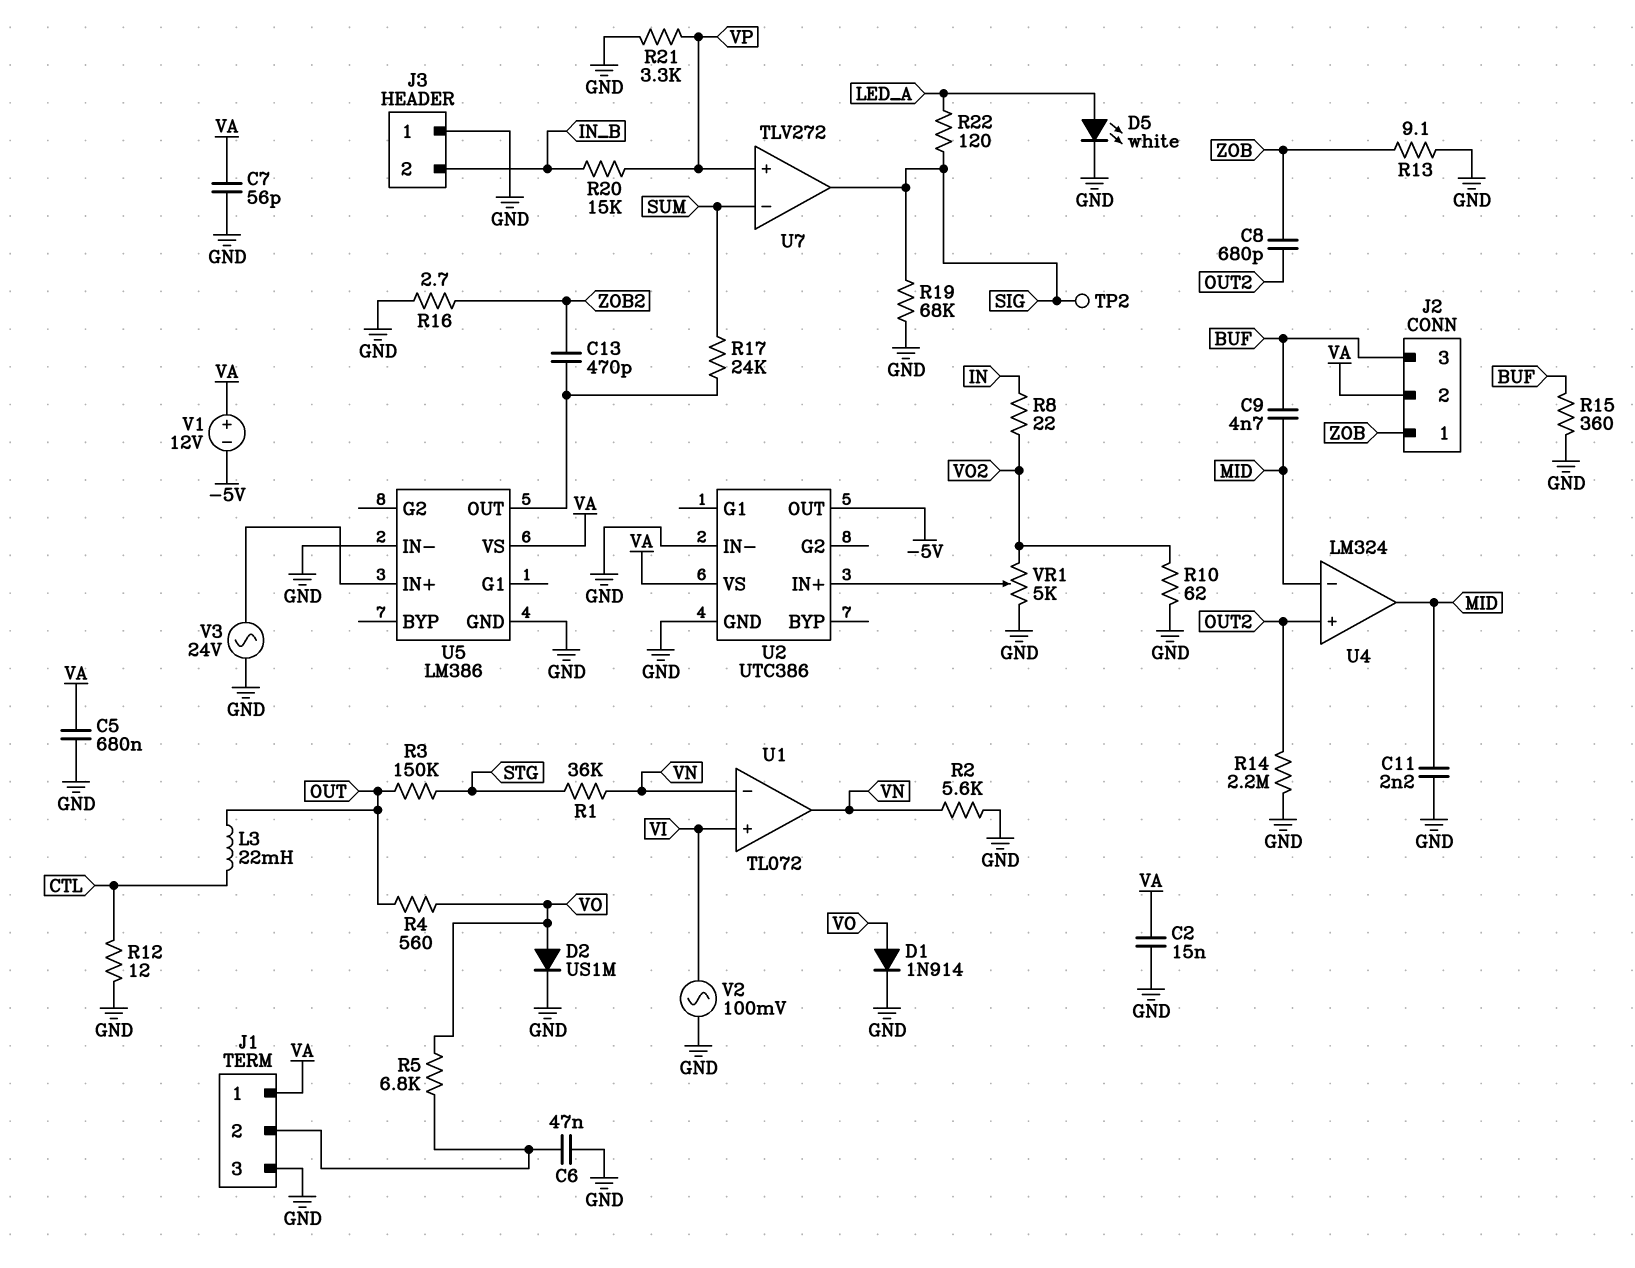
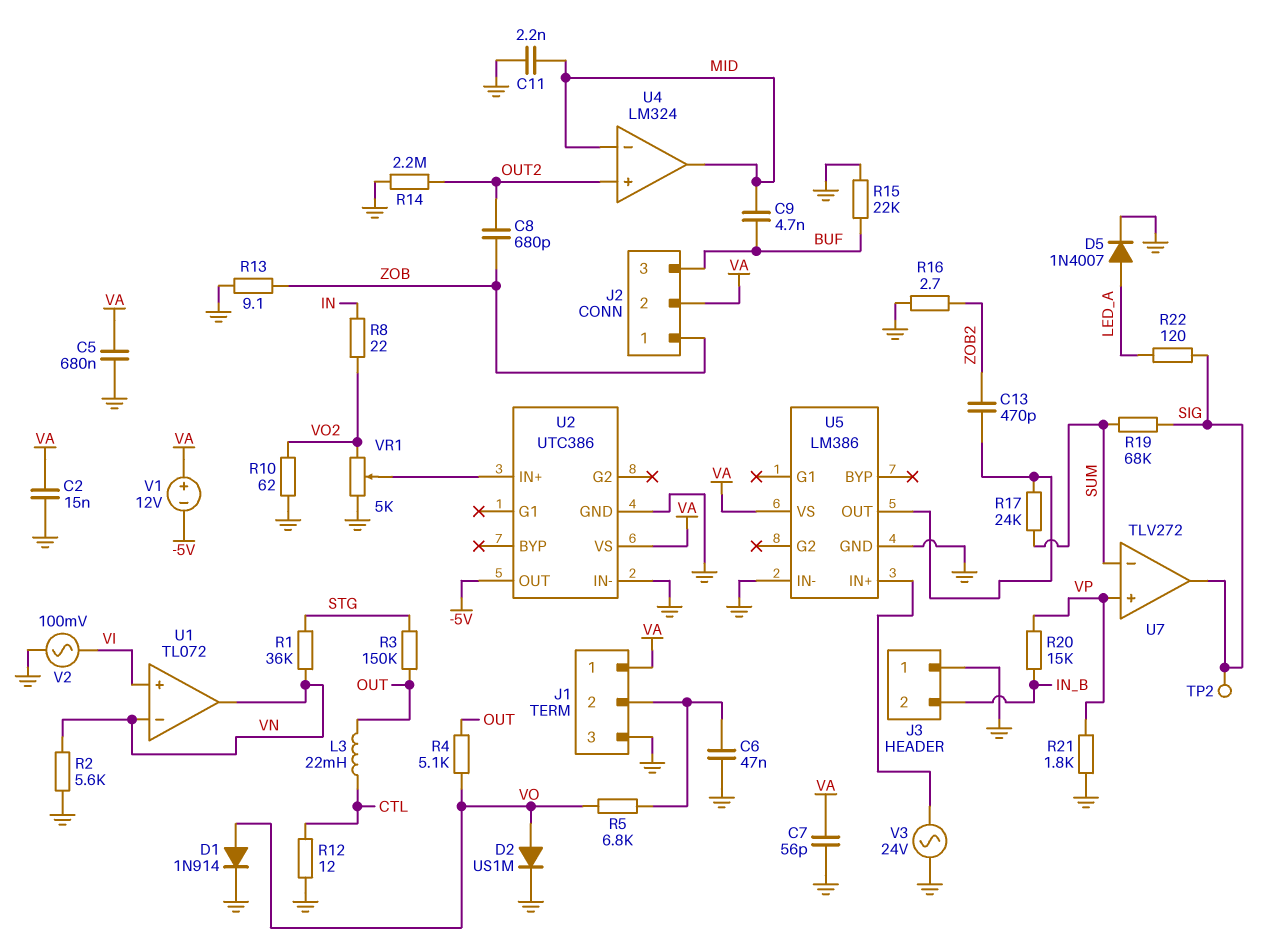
D5: LED white (A LED_A, K GND) -> diode 1N4007 (A LED_A, K GND)
R4: 560 (OUT, VO) -> 5.1k (OUT, VO)
R15: 360 (BUF, GND) -> 22k (BUF, GND)
R19: 68k (GND, SIG) -> 68k (SIG, SUM)
R21: 3.3k (GND, VP) -> 1.8k (GND, VP)

